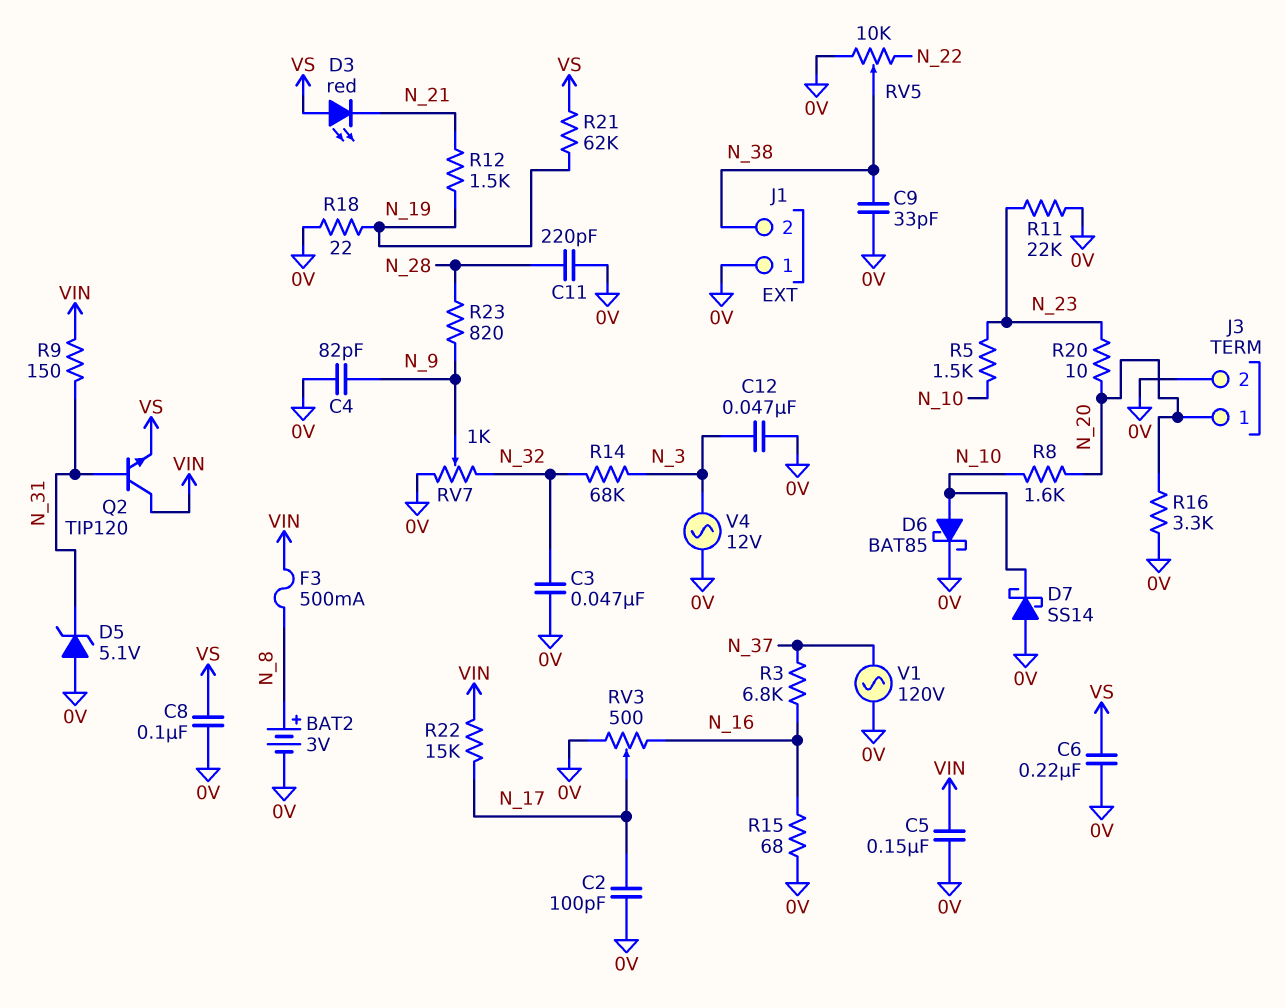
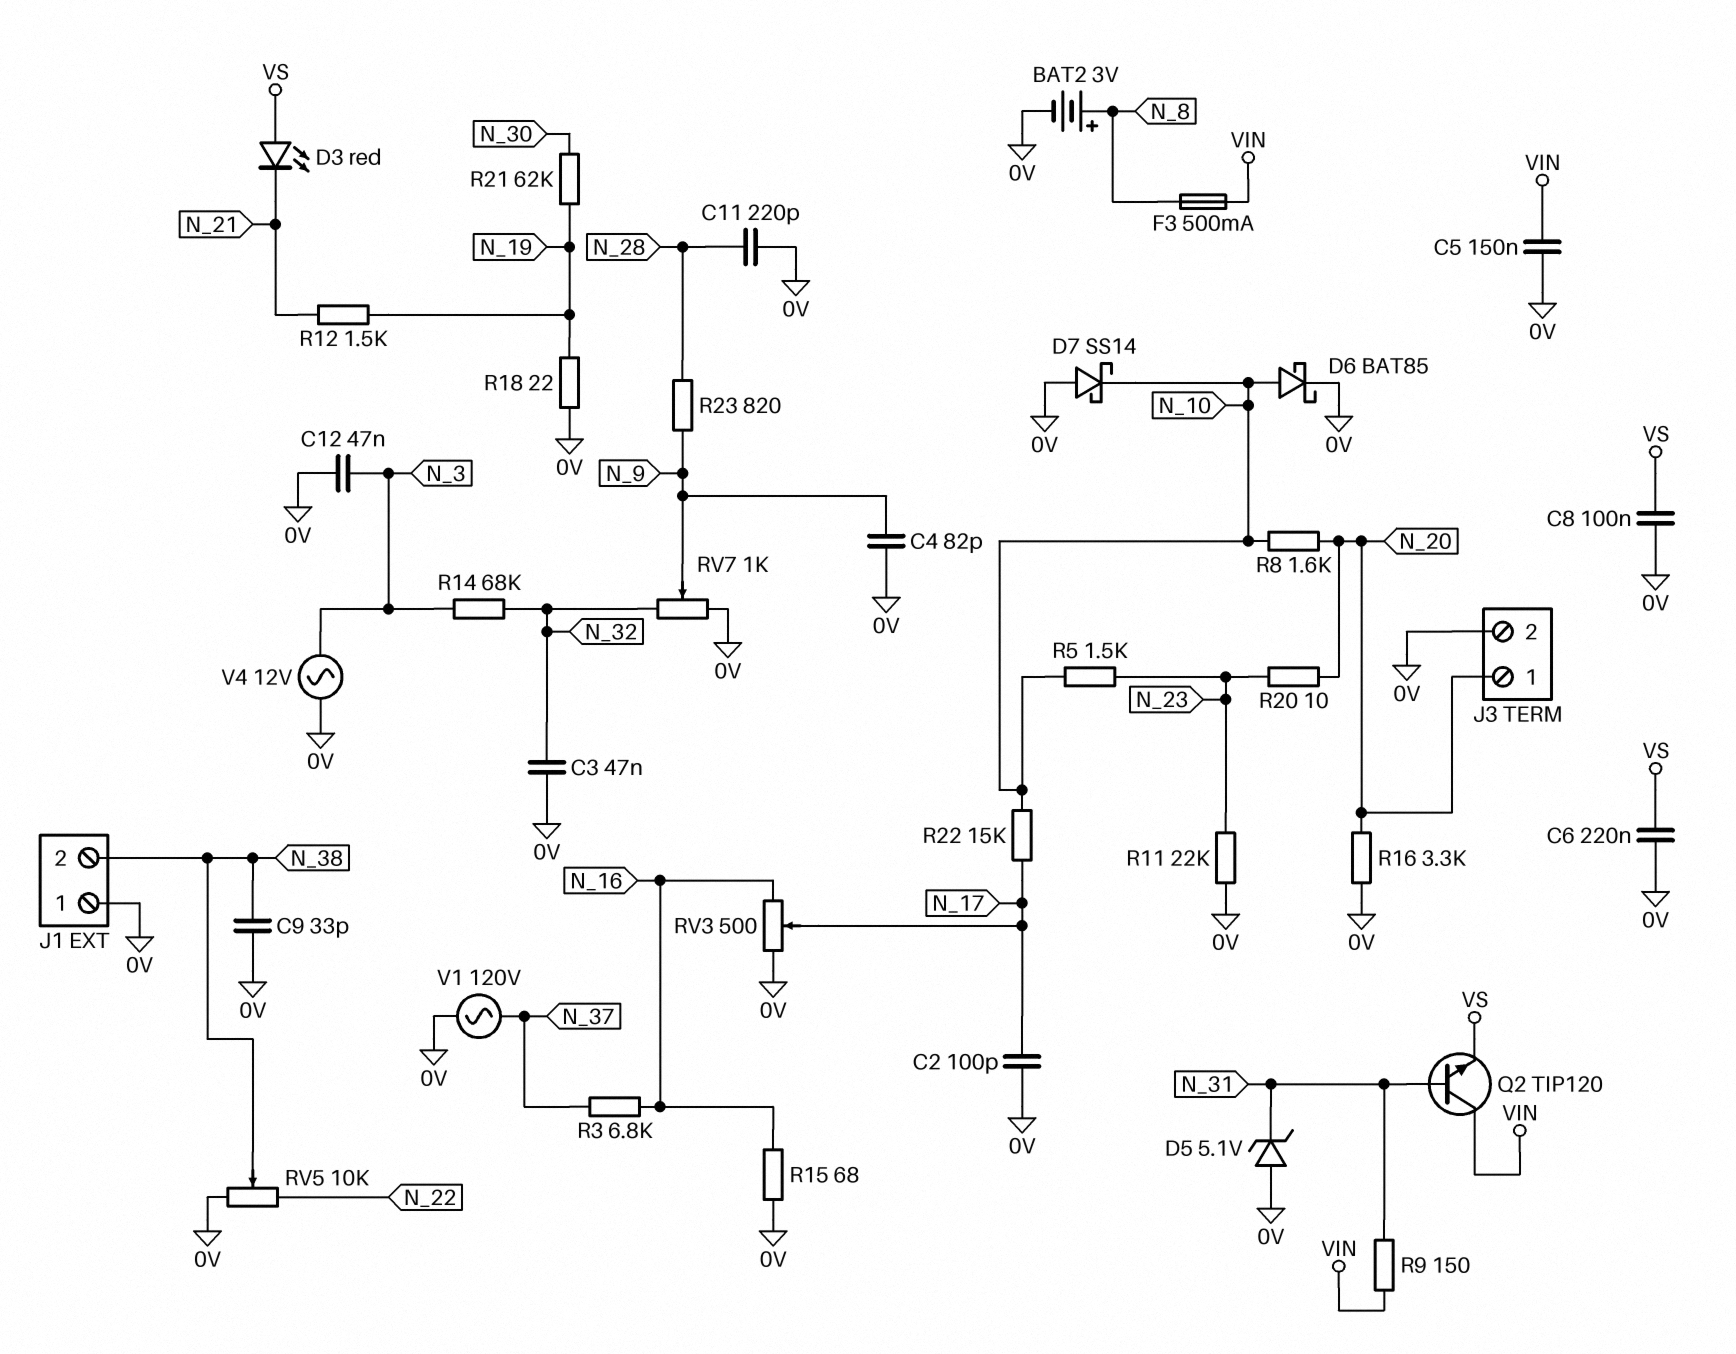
R21: 62k (N_19, VS) -> 62k (N_19, N_30)
R22: 15k (N_17, VIN) -> 15k (N_10, N_17)

